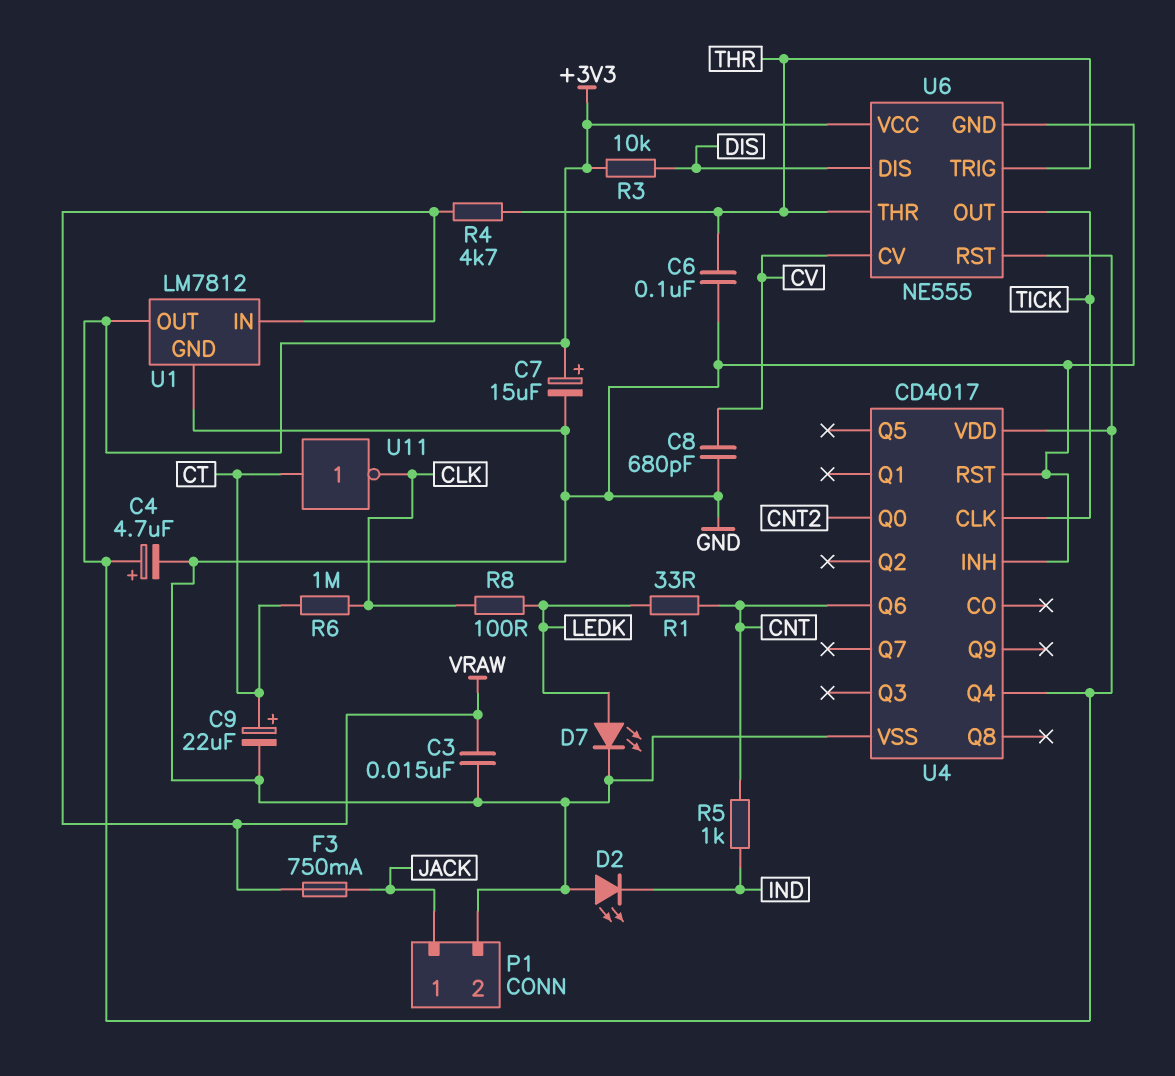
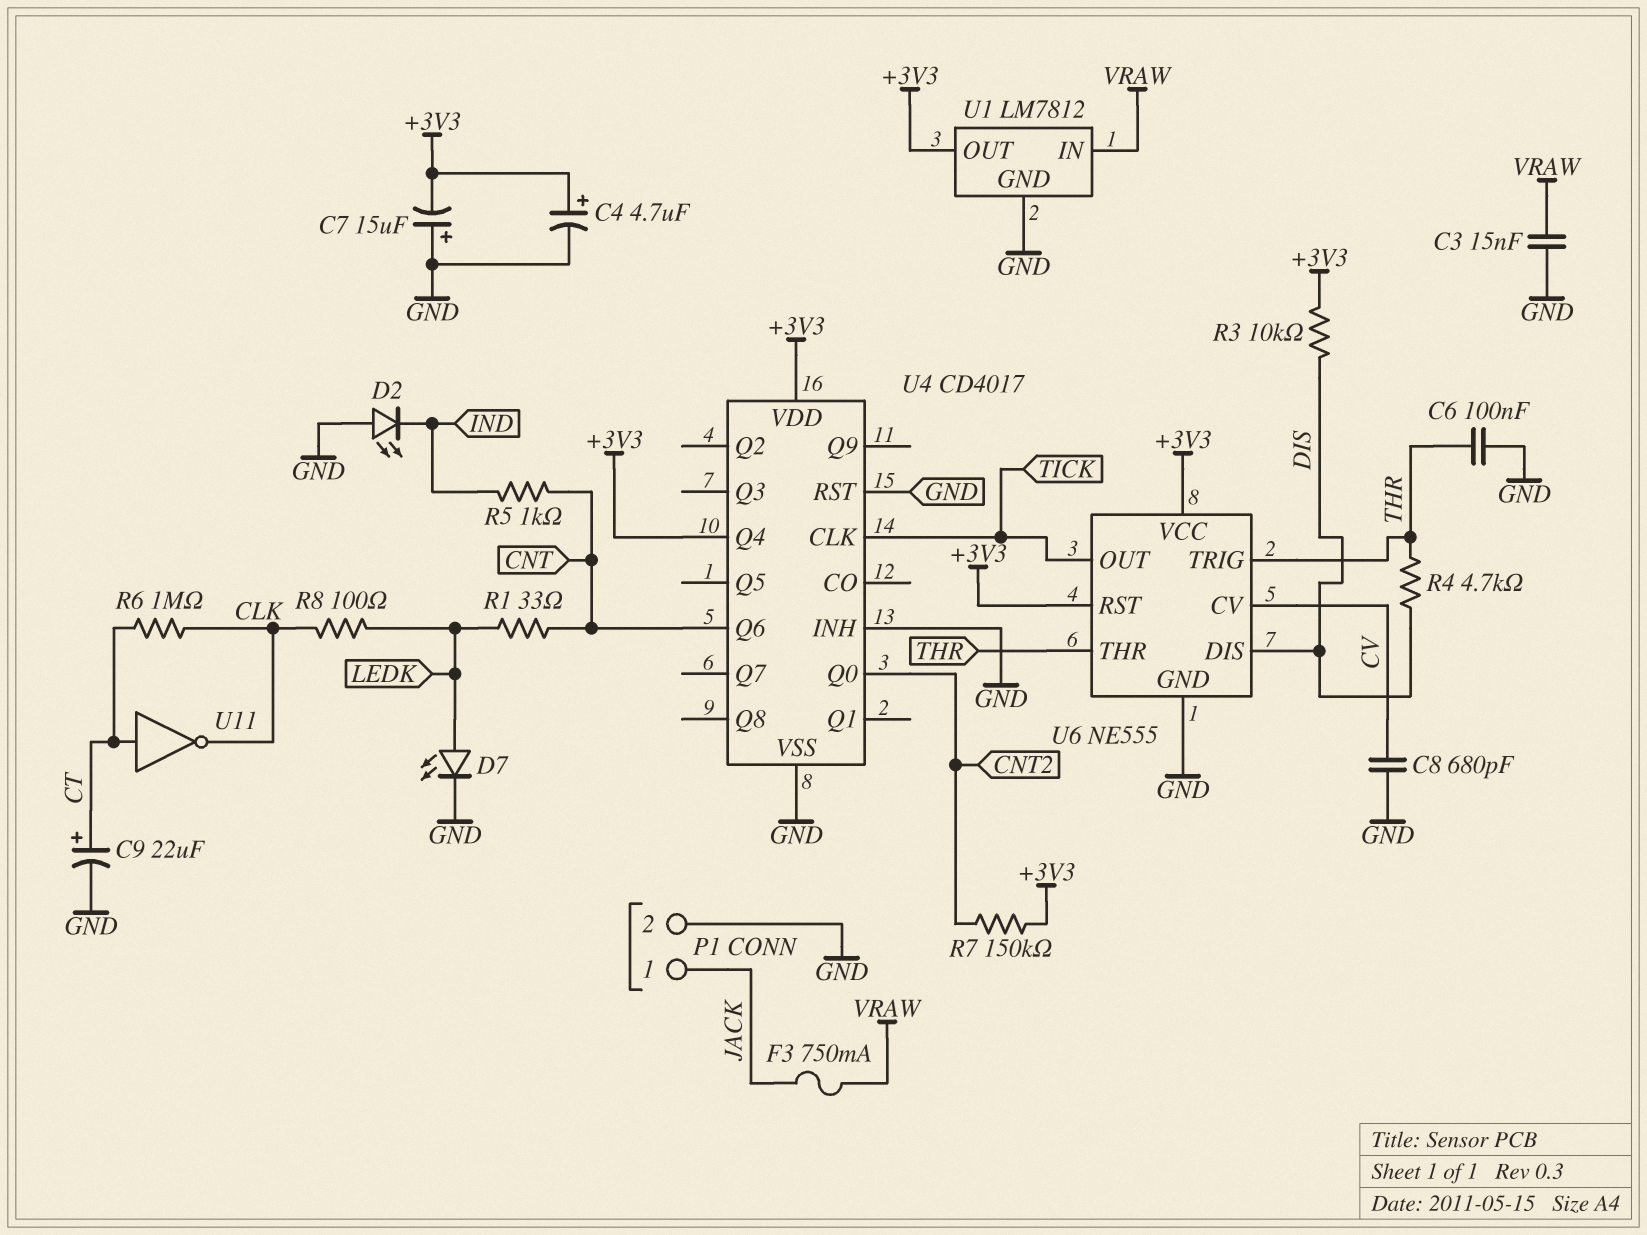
C7: 15uF (plus +3V3, minus GND) -> 15uF (plus GND, minus +3V3)
R4: 4.7k (THR, VRAW) -> 4.7k (DIS, THR)
R7: none -> 150k (+3V3, CNT2)

